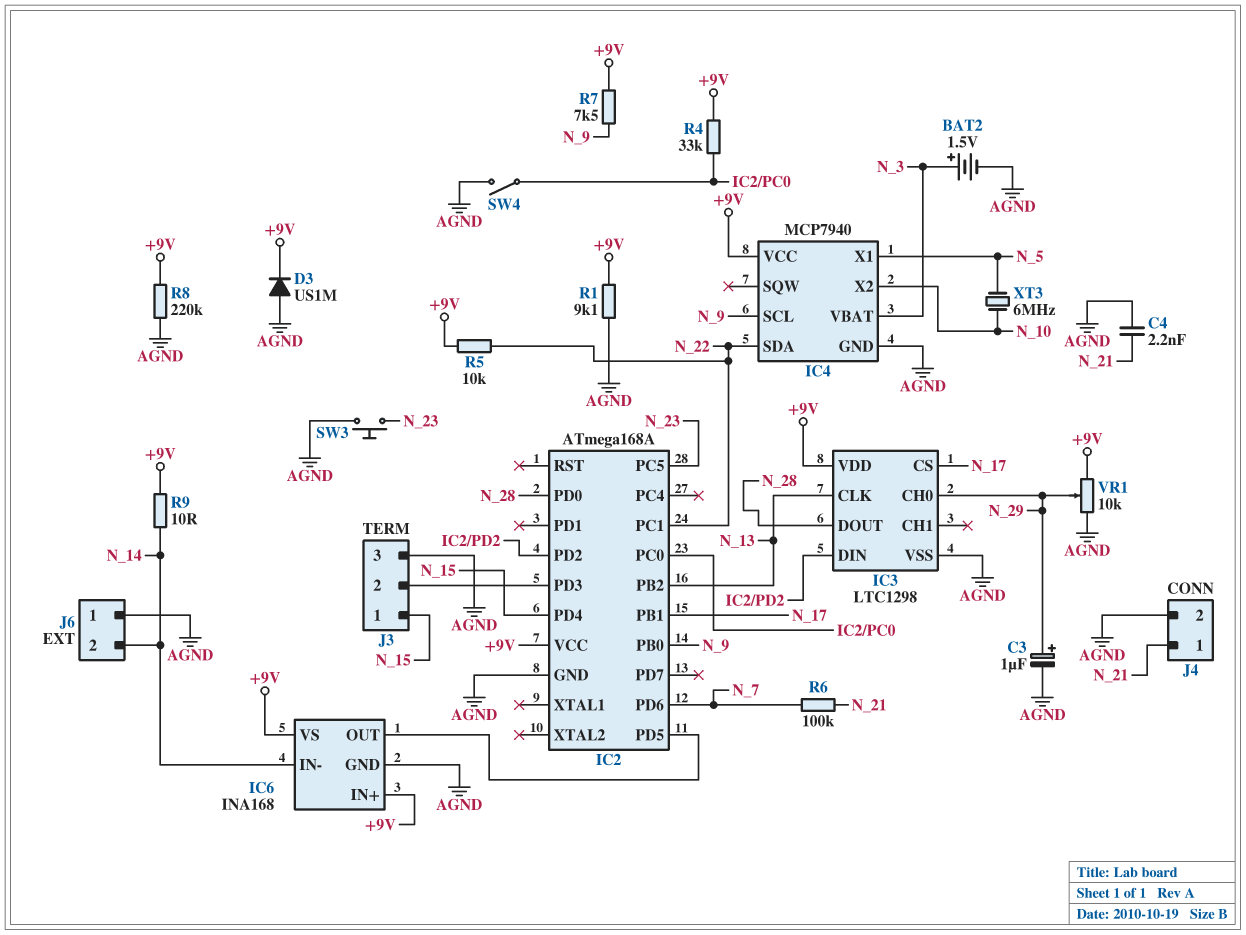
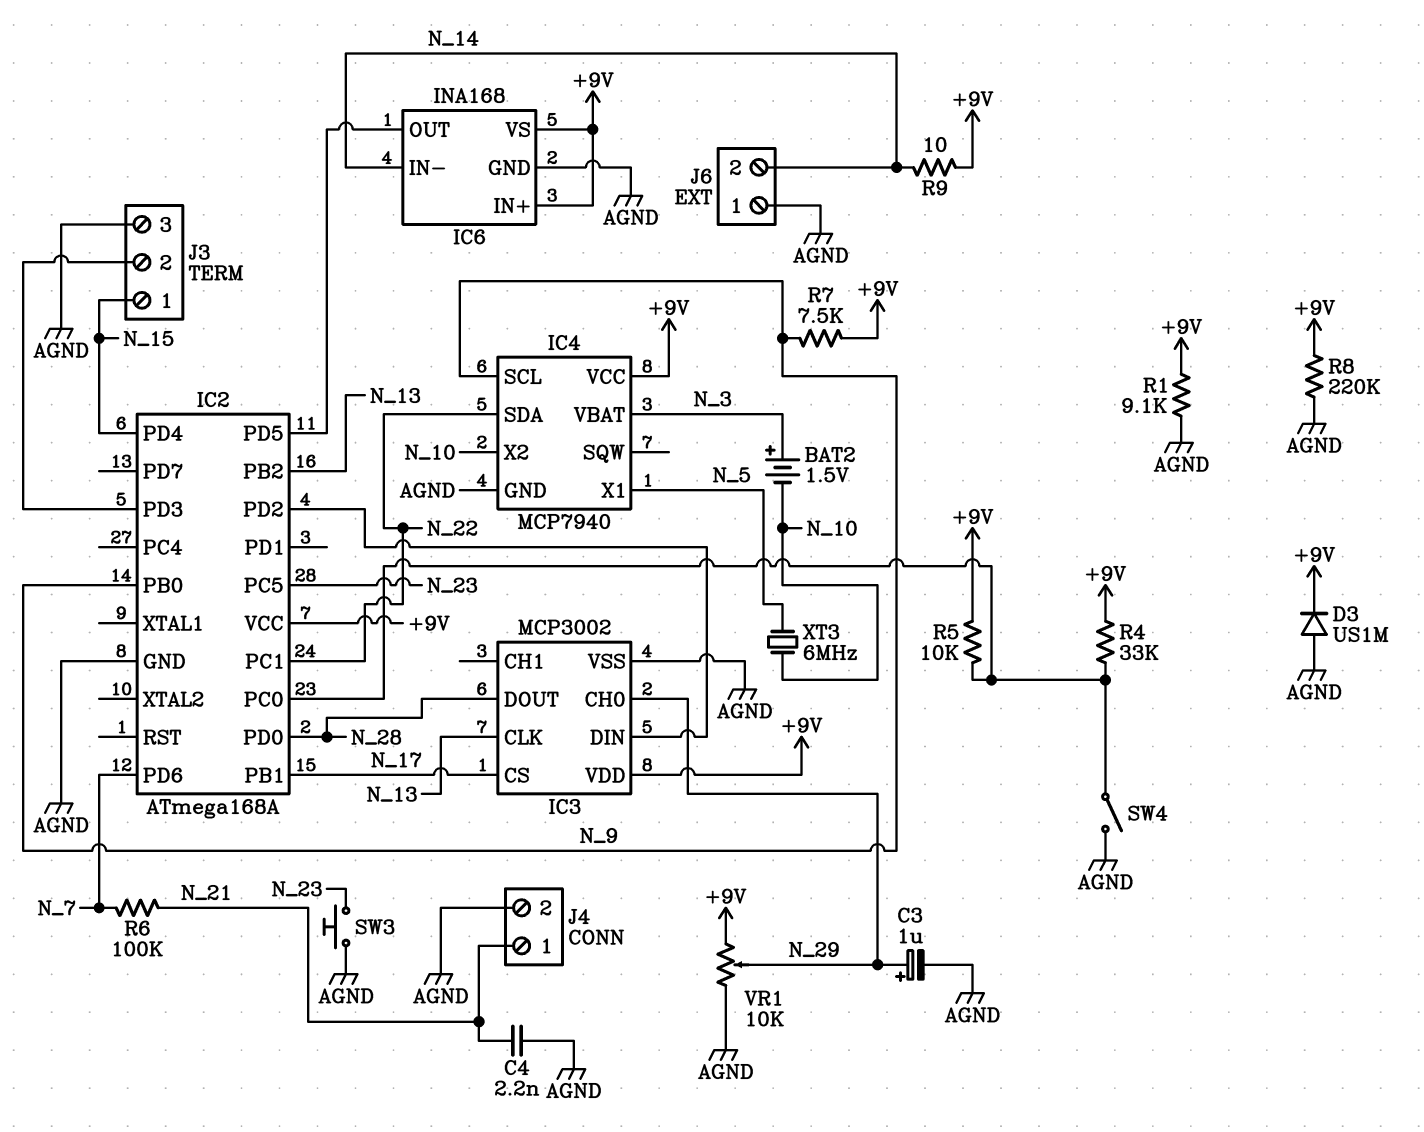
BAT2: 1.5V (plus N_3, minus AGND) -> 1.5V (plus N_3, minus N_10)
IC3: LTC1298 -> MCP3002
R5: 10k (+9V, N_22) -> 10k (+9V, IC2/PC0)

